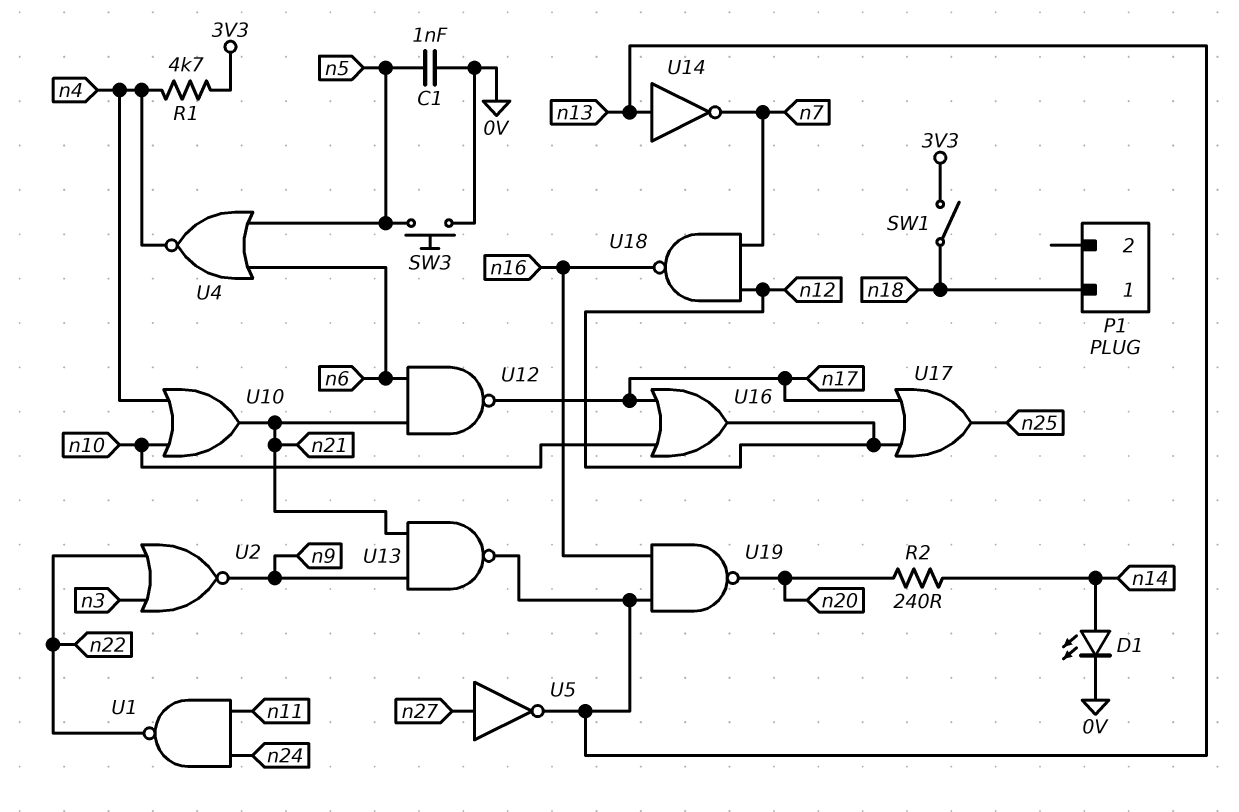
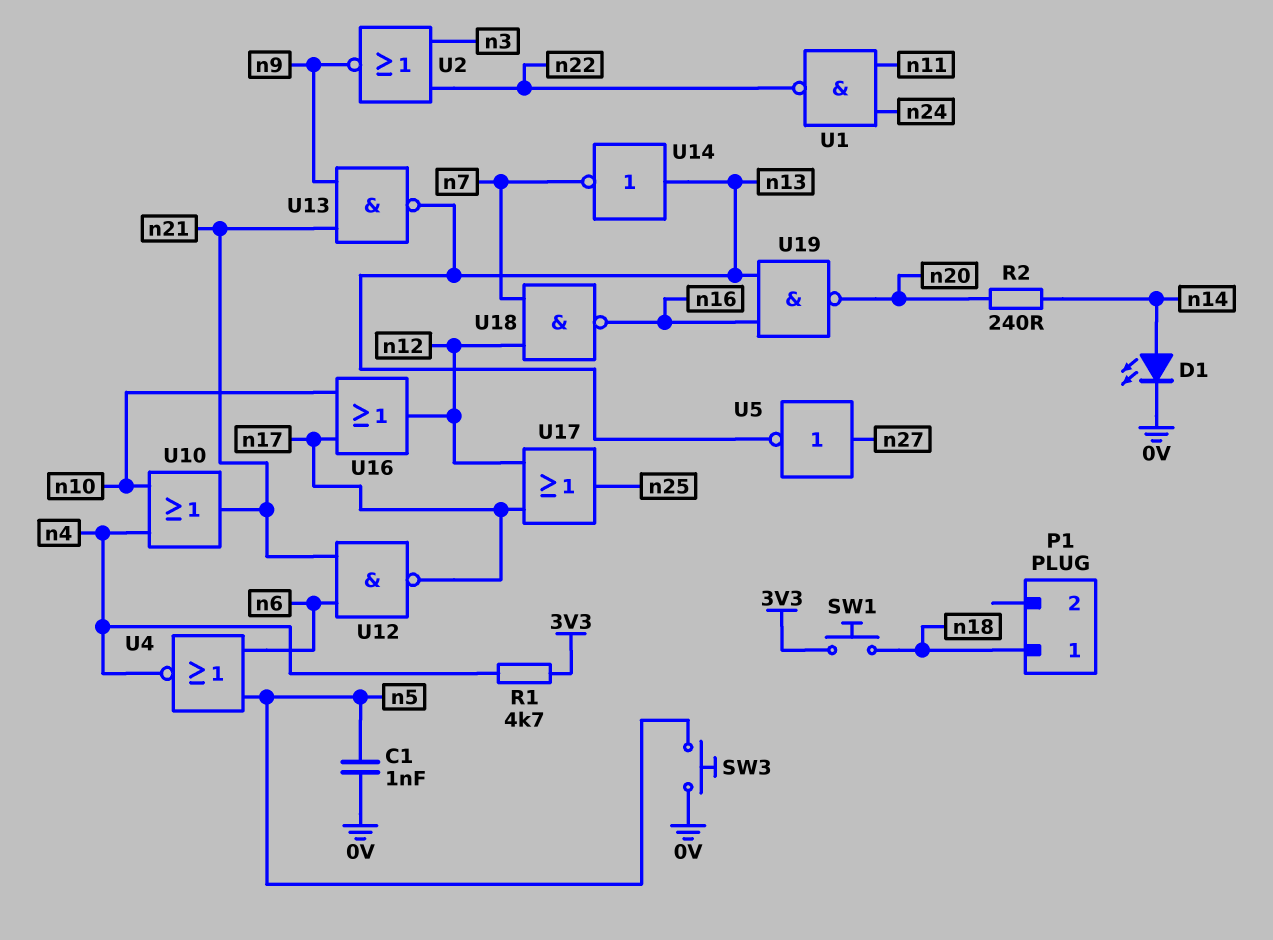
SW1: switch (3V3, n18) -> button (3V3, n18)

